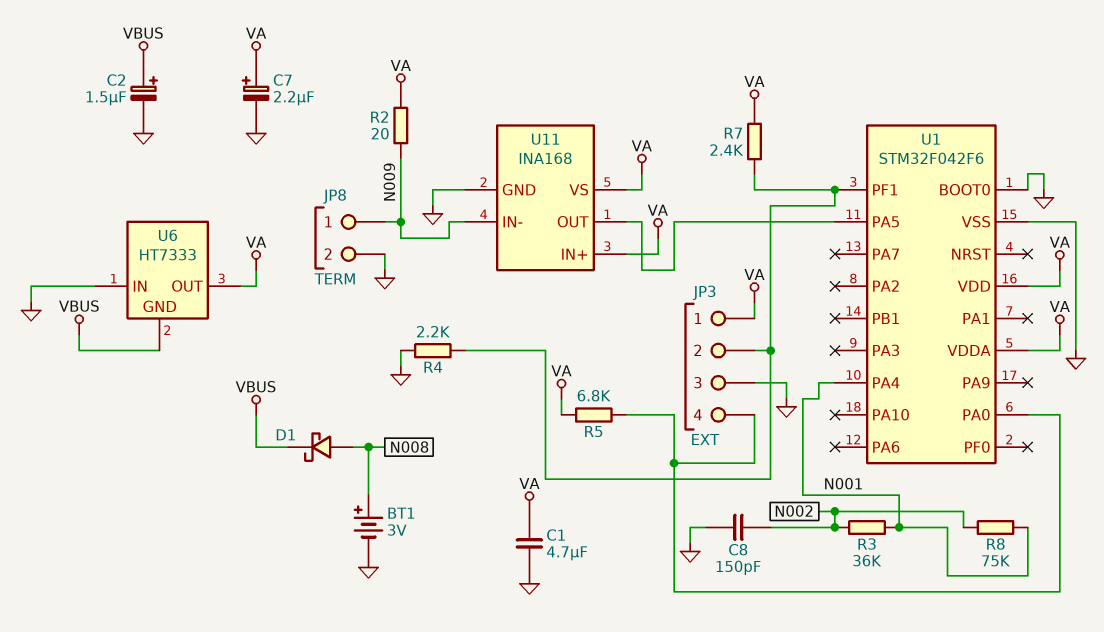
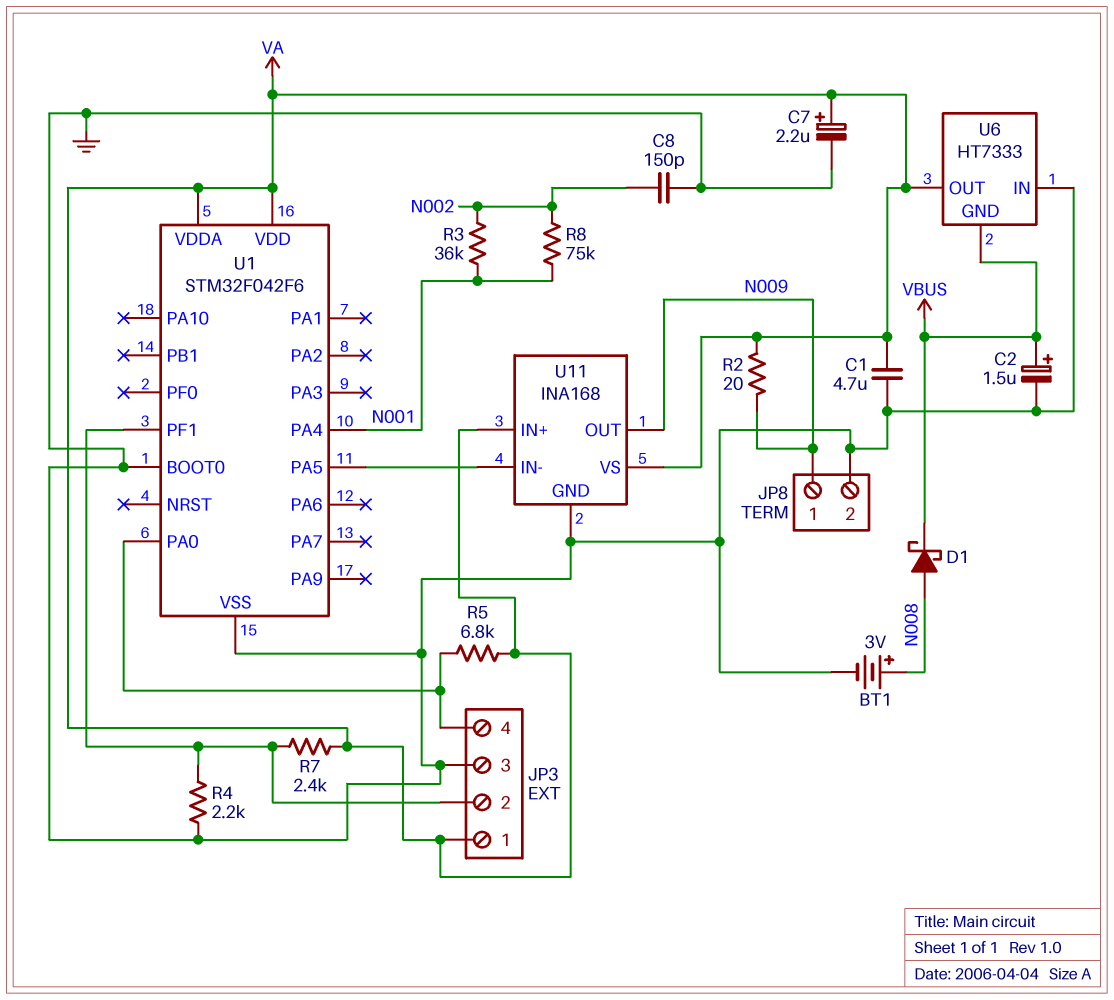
U11 pin IN-: N009 -> U1/PA5
U11 pin OUT: U1/PA5 -> N009

